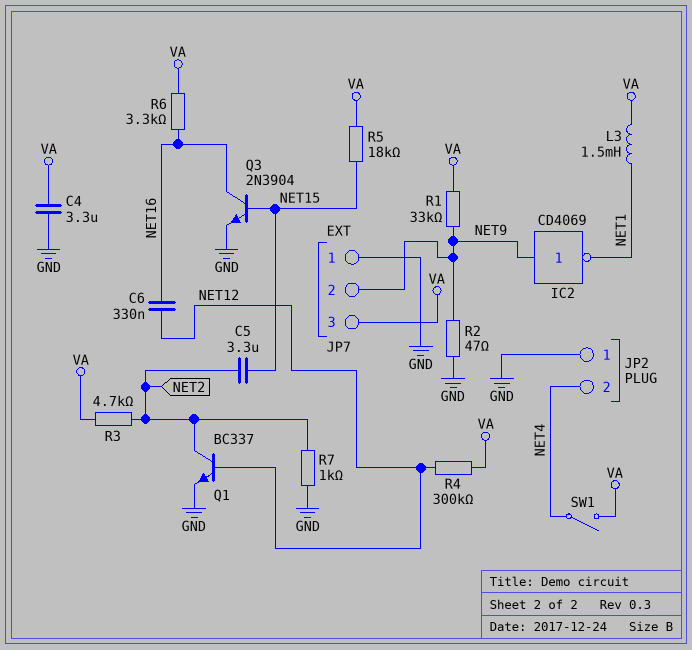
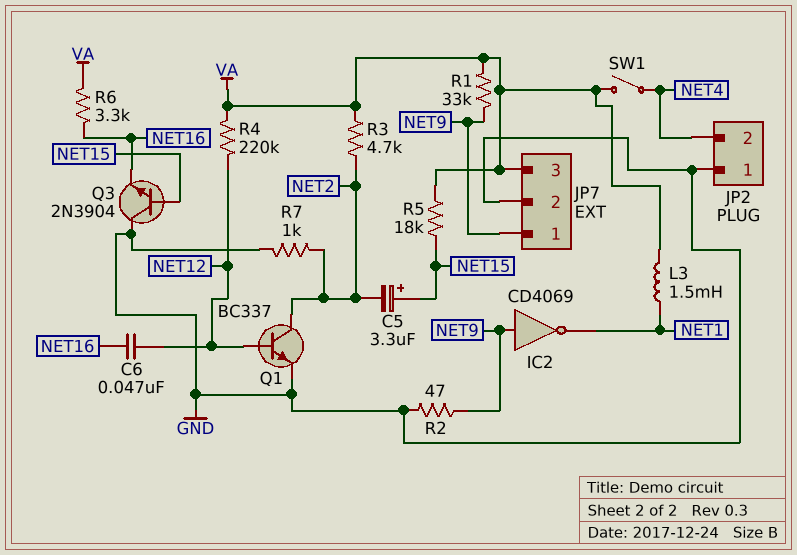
C4: 3.3uF (GND, VA) -> none
C5: 3.3uF (NET2, NET15) -> 3.3uF (plus NET15, minus NET2)
C6: 330nF (NET12, NET16) -> 47nF (NET12, NET16)
JP7 pin 1: GND -> NET9
JP7 pin 2: NET9 -> GND
Q3: NPN 2N3904 (B NET15, C NET16, E GND) -> NPN 2N3904 (B NET15, C GND, E NET16)
R4: 300k (NET12, VA) -> 220k (NET12, VA)

